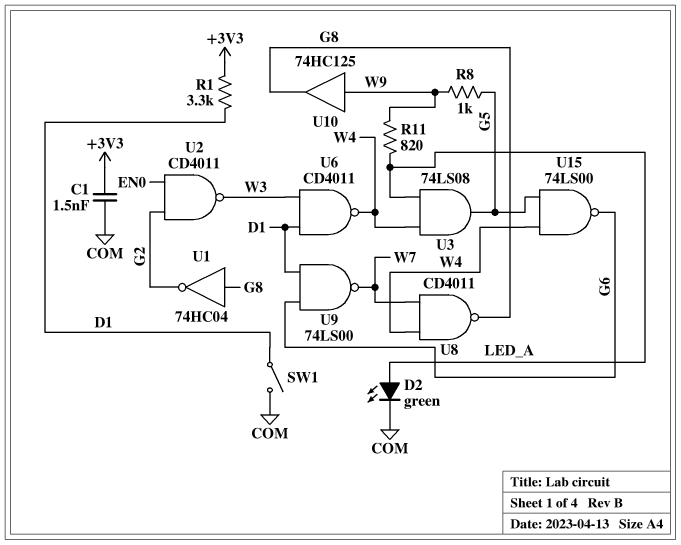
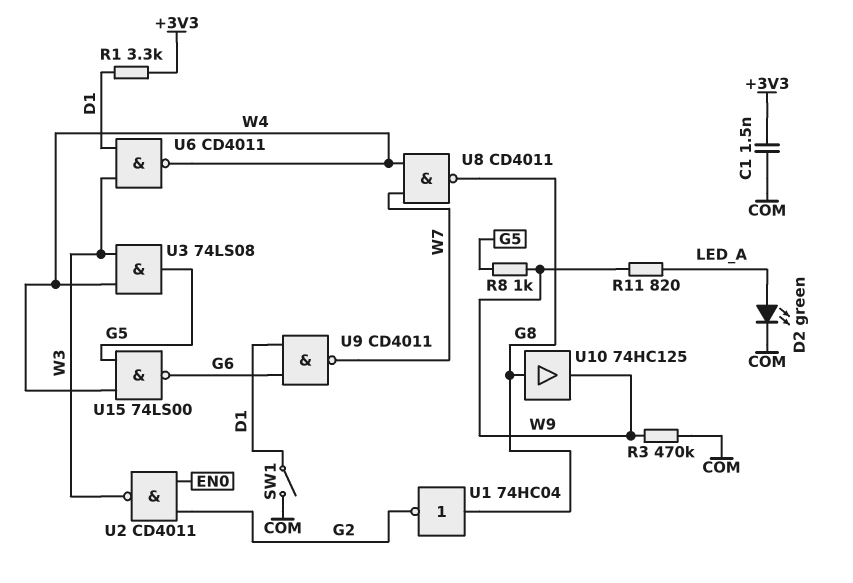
R3: none -> 470k (COM, W9)
U3: AND 74LS08 (in LED_A, in W4, out G5) -> AND 74LS08 (in W3, in W4, out G5)
U9: NAND 74LS00 (in D1, in G6, out W7) -> NAND CD4011 (in D1, in G6, out W7)
U10: buffer 74HC125 (in W9, out G8) -> buffer 74HC125 (in G8, out W9)

